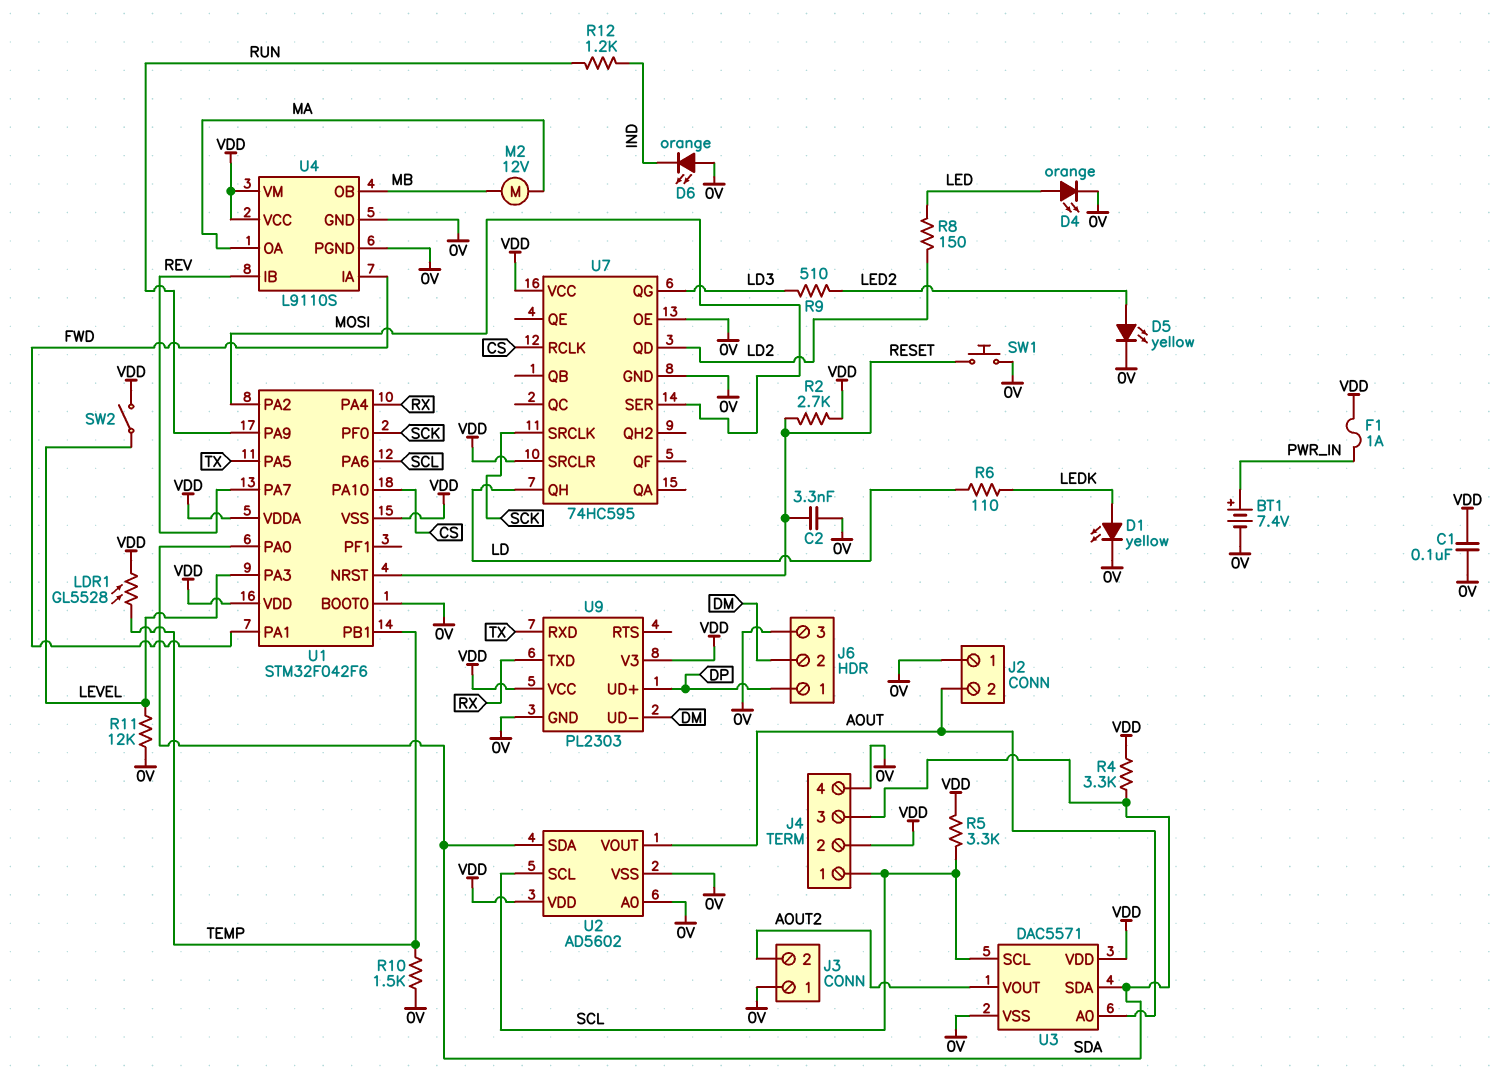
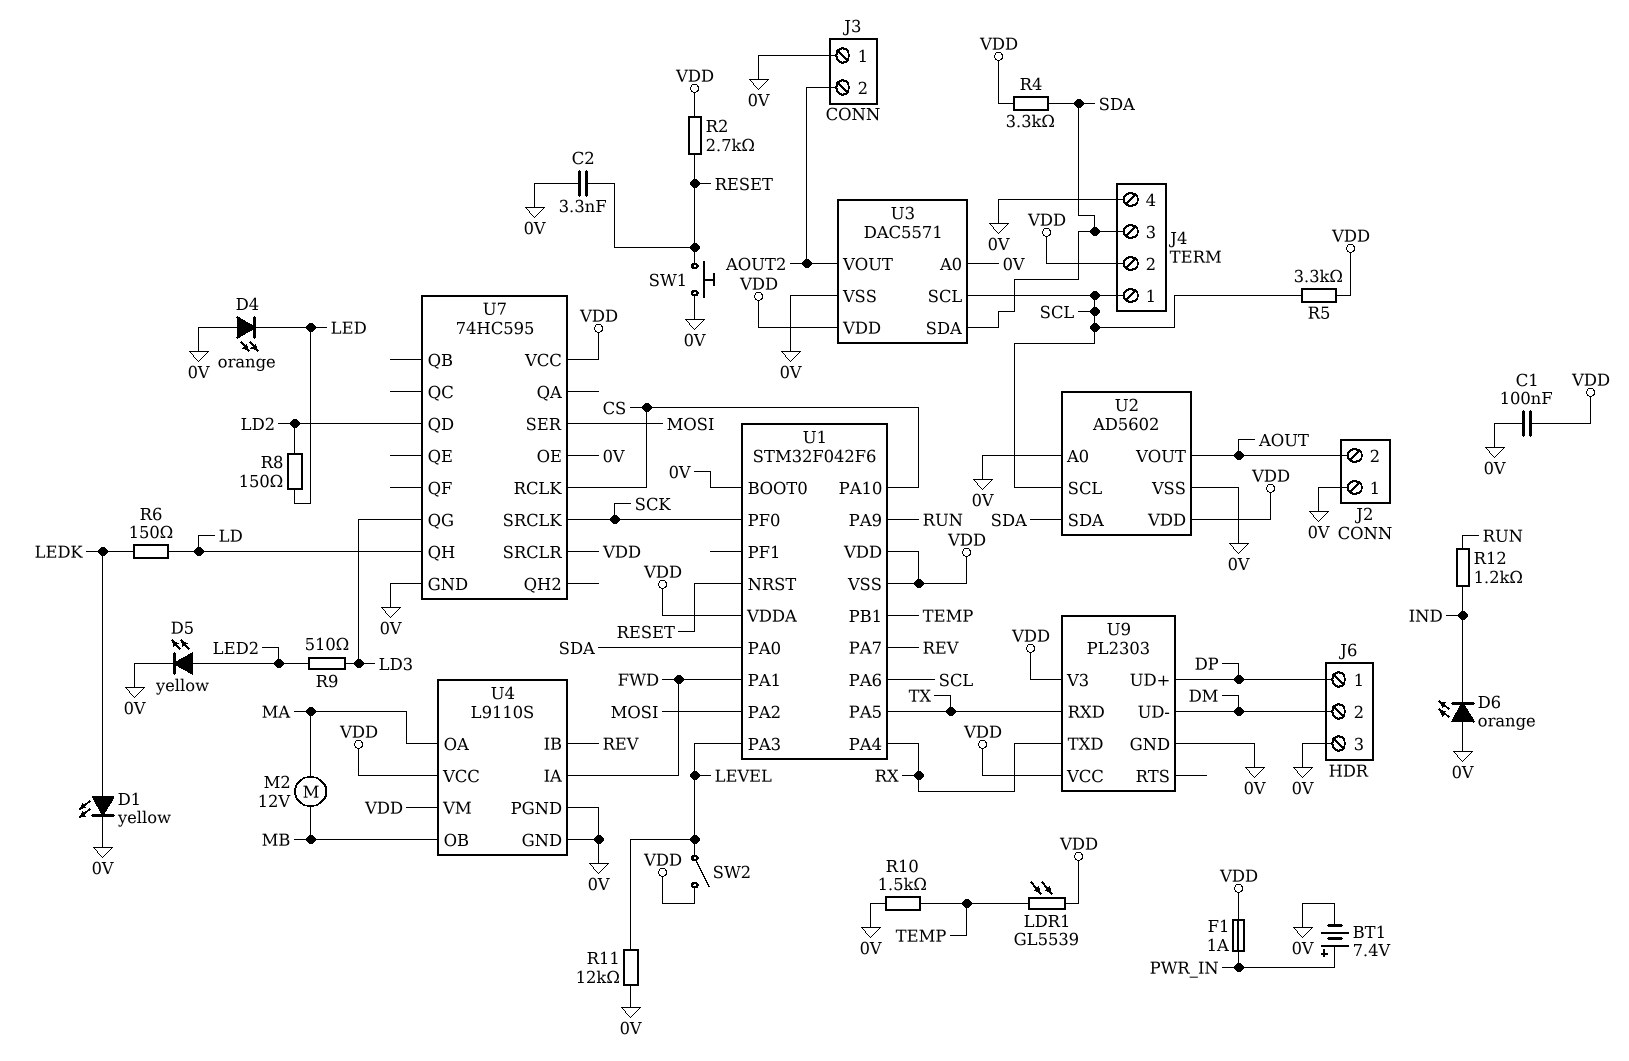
D4: LED orange (A LED, K 0V) -> LED orange (A 0V, K LED)
LDR1: GL5528 (TEMP, VDD) -> GL5539 (TEMP, VDD)
R6: 110 (LD, LEDK) -> 150 (LD, LEDK)
U3 pin A0: AOUT -> 0V

